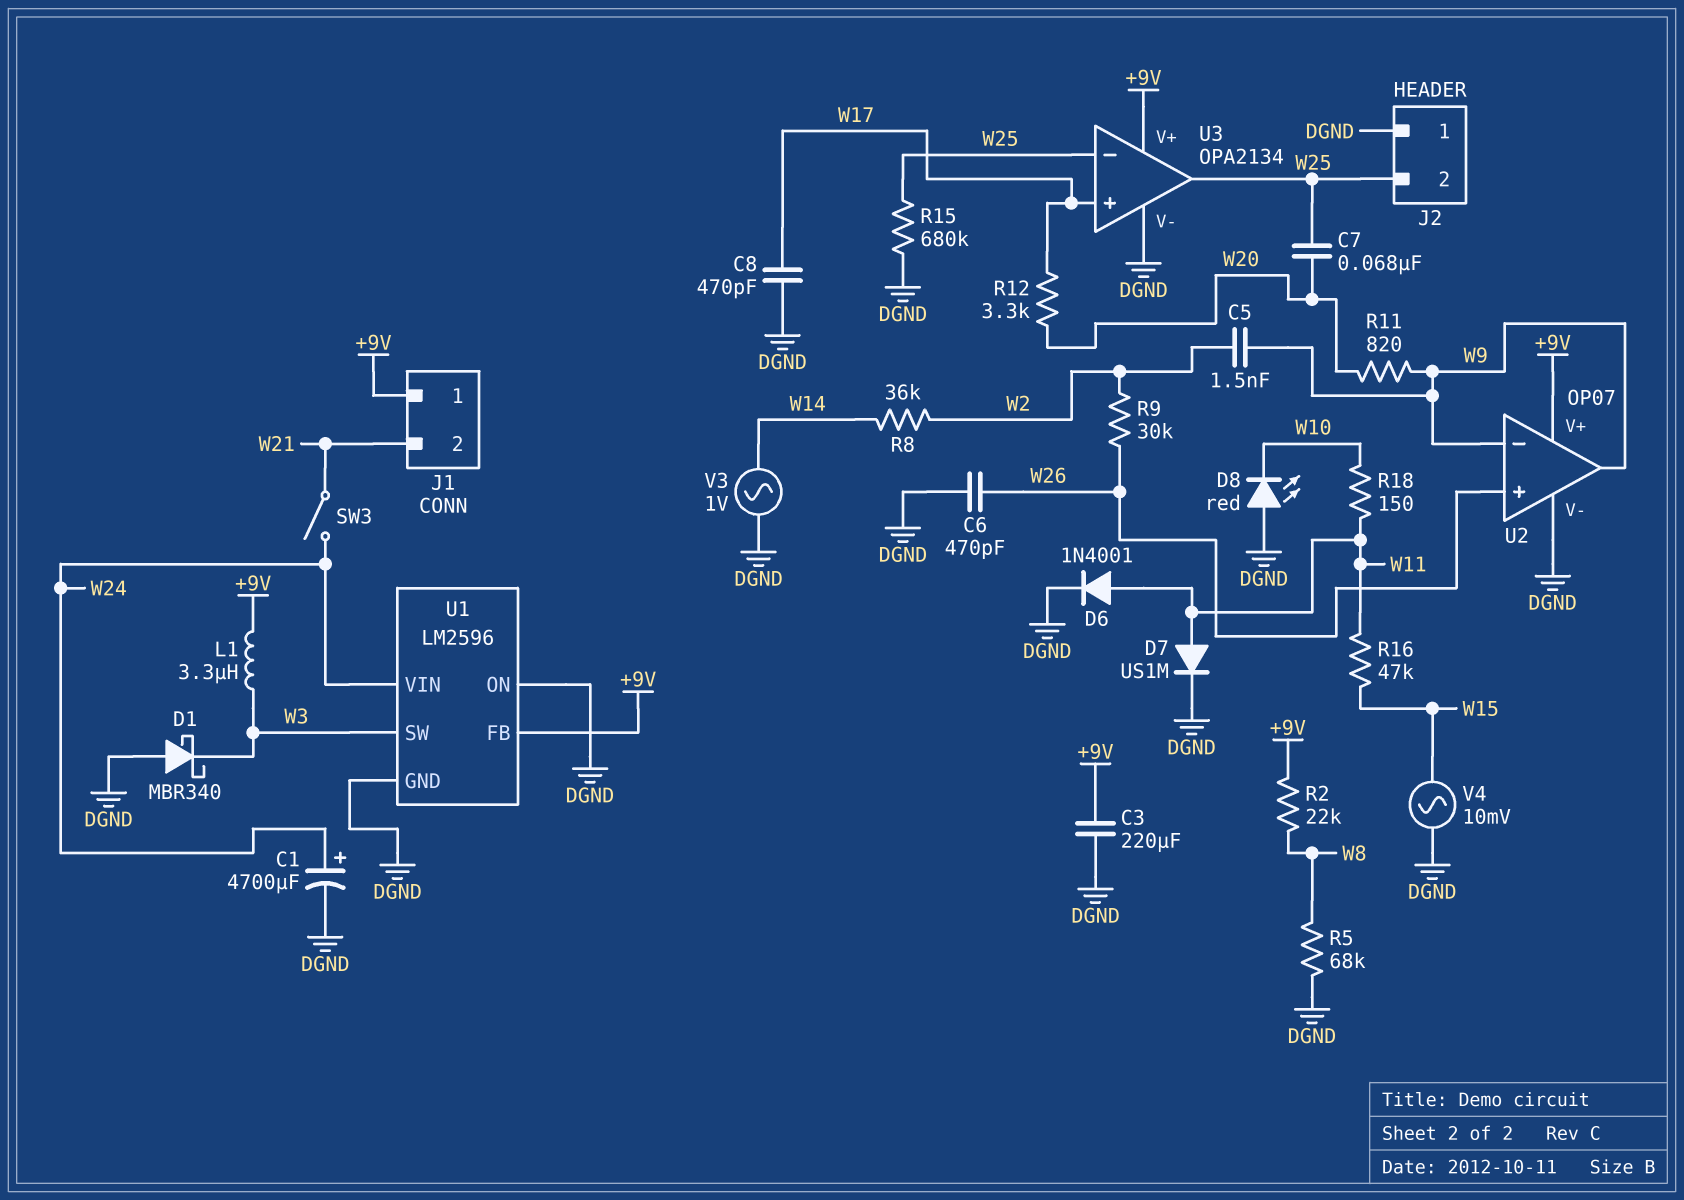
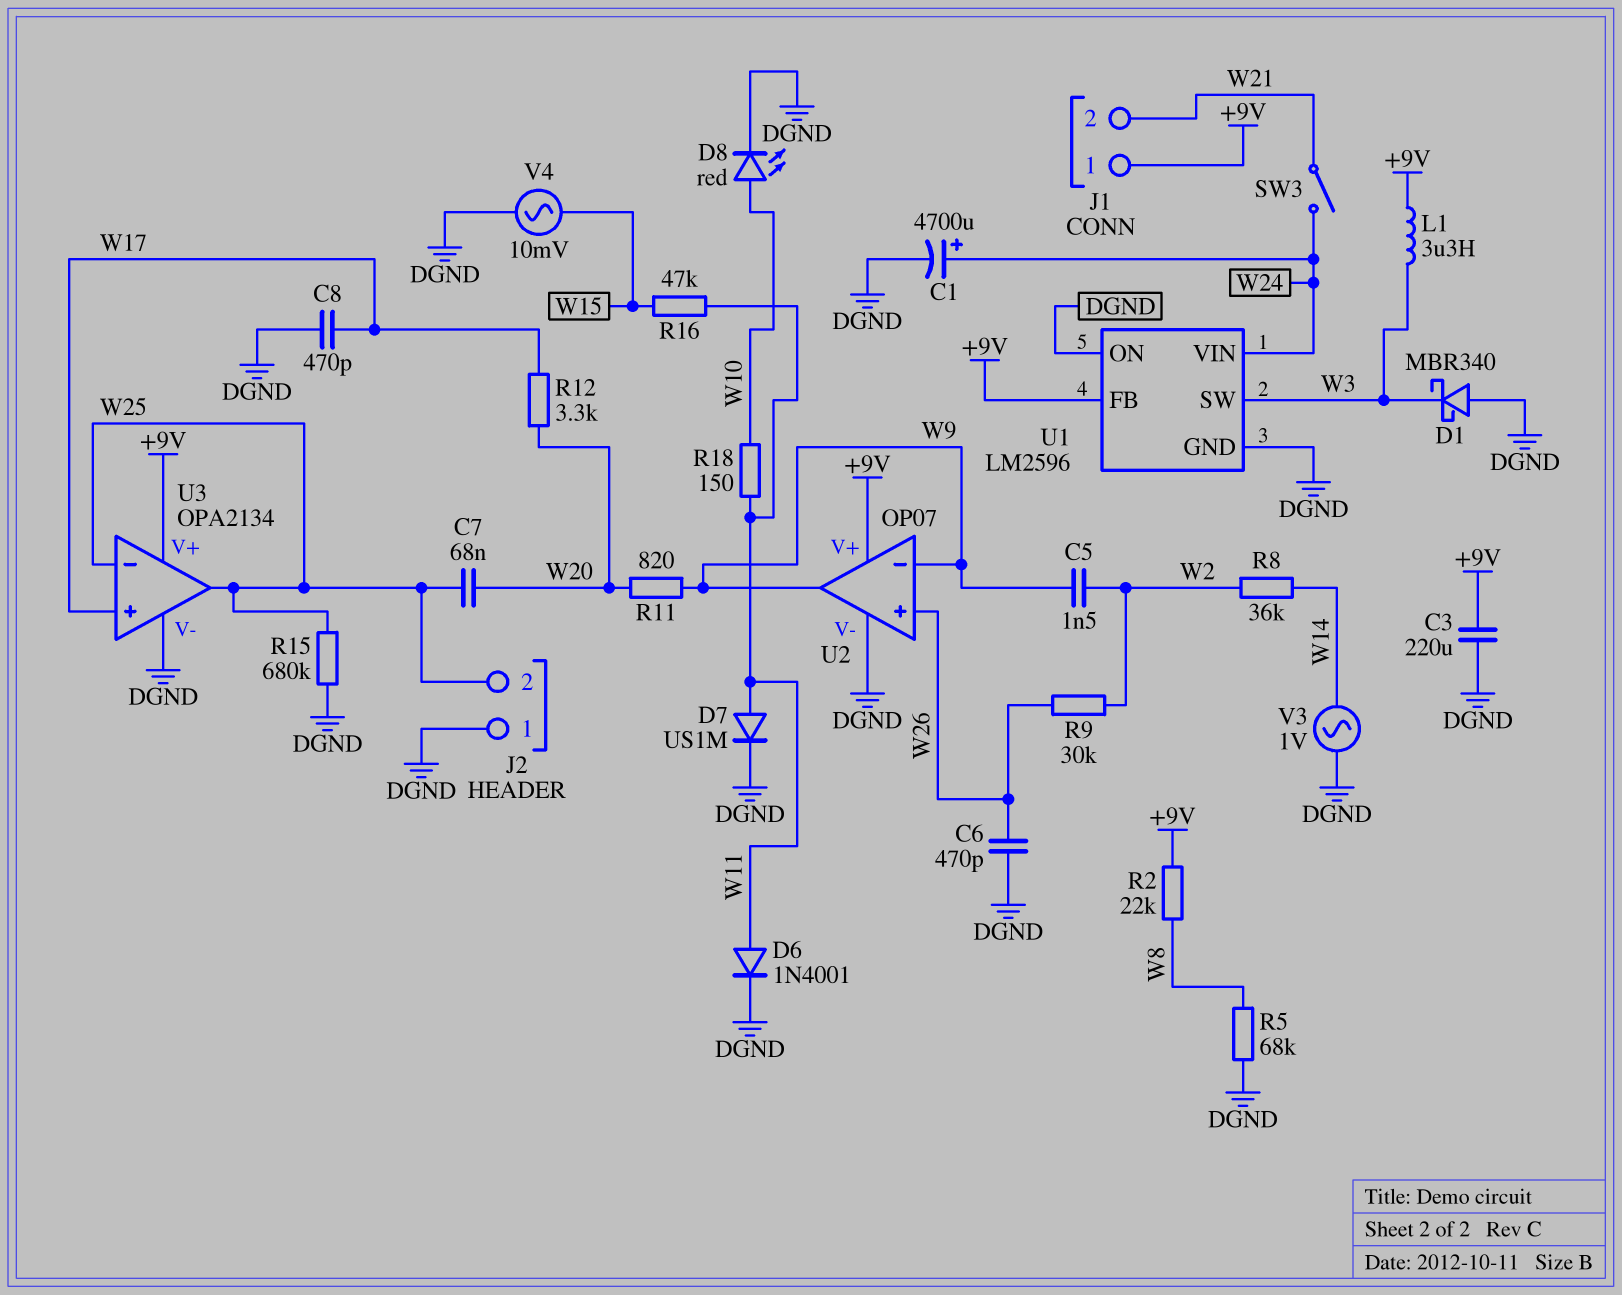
D8: LED red (A DGND, K W10) -> LED red (A W10, K DGND)

